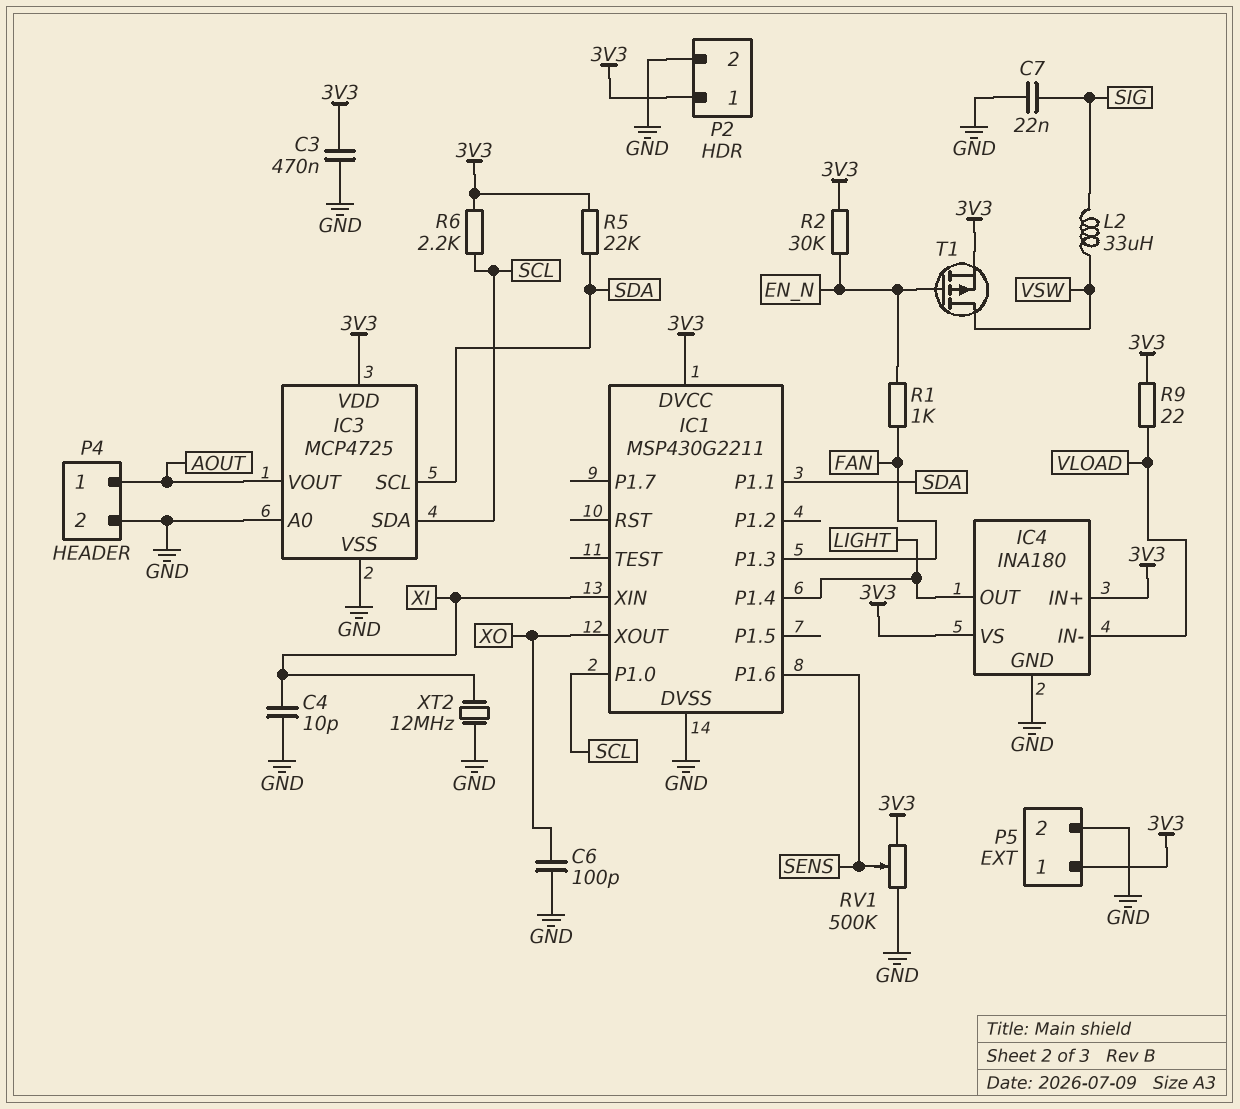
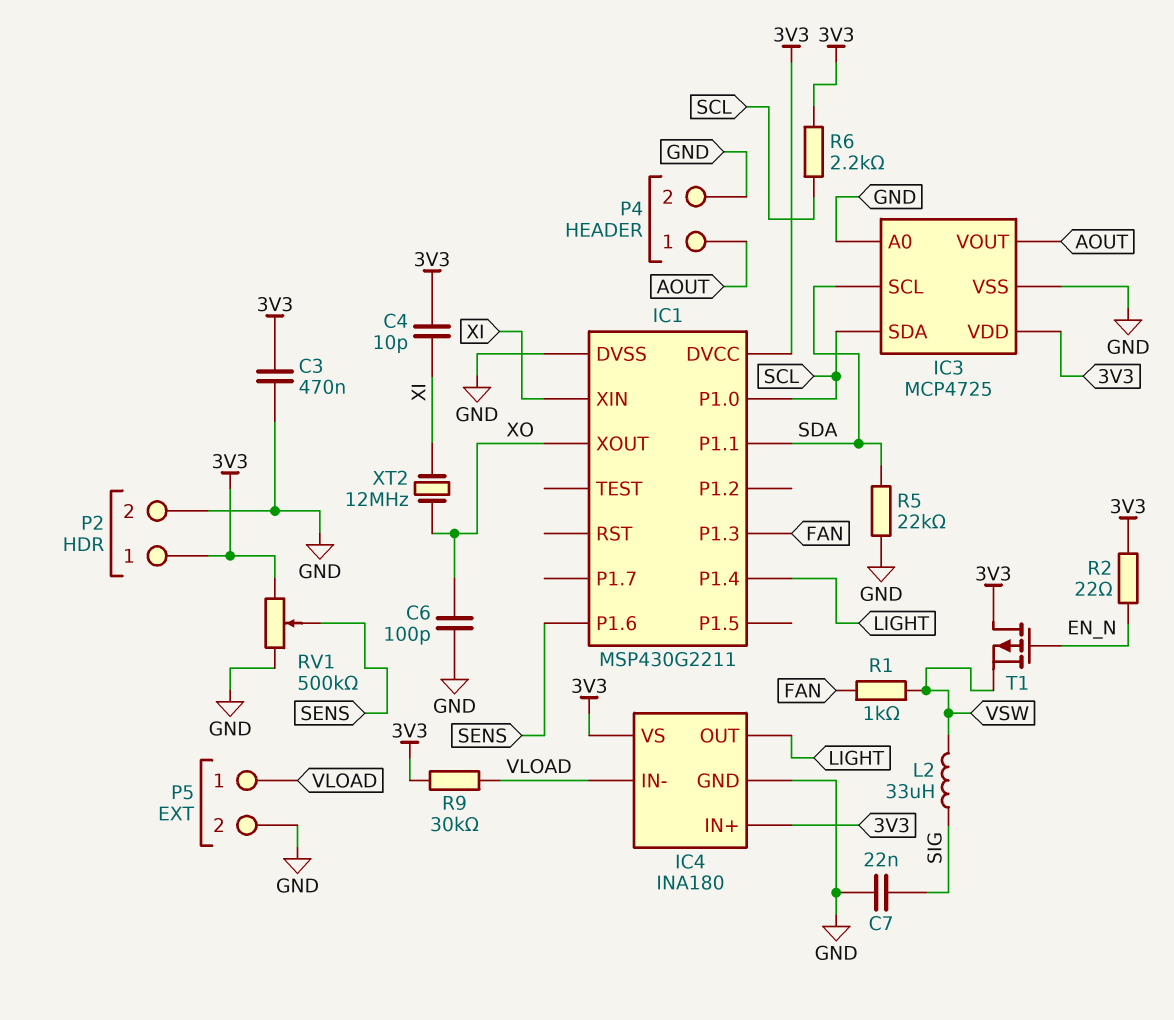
C4: 10pF (GND, XI) -> 10pF (3V3, XI)
P5 pin 1: 3V3 -> VLOAD
R1: 1k (EN_N, FAN) -> 1k (FAN, VSW)
R2: 30k (3V3, EN_N) -> 22 (3V3, EN_N)
R5: 22k (3V3, SDA) -> 22k (GND, SDA)
R9: 22 (3V3, VLOAD) -> 30k (3V3, VLOAD)
T1: PMOS (G EN_N, D VSW, S 3V3) -> PMOS (G EN_N, D 3V3, S VSW)
XT2: 12MHz (GND, XI) -> 12MHz (XI, XO)

